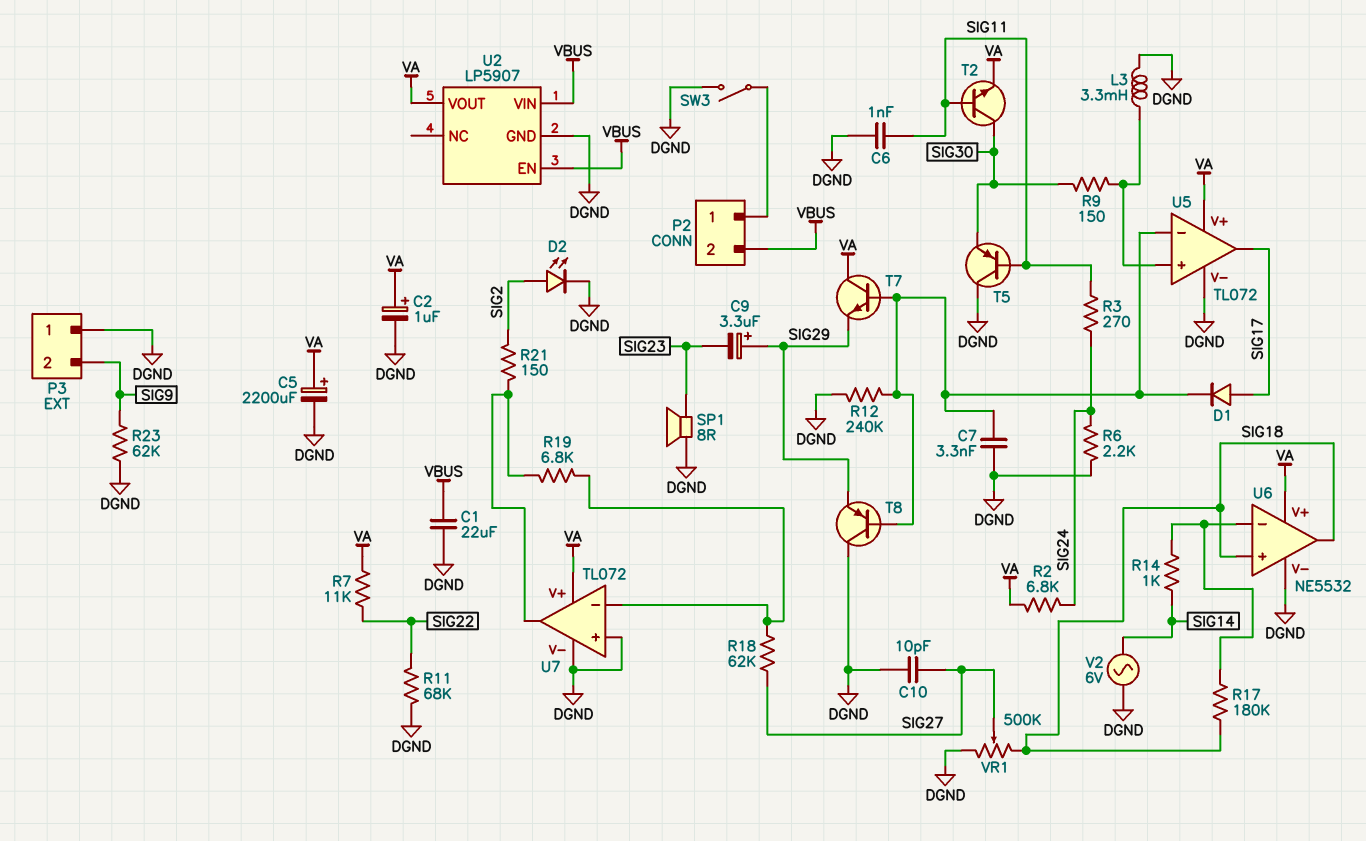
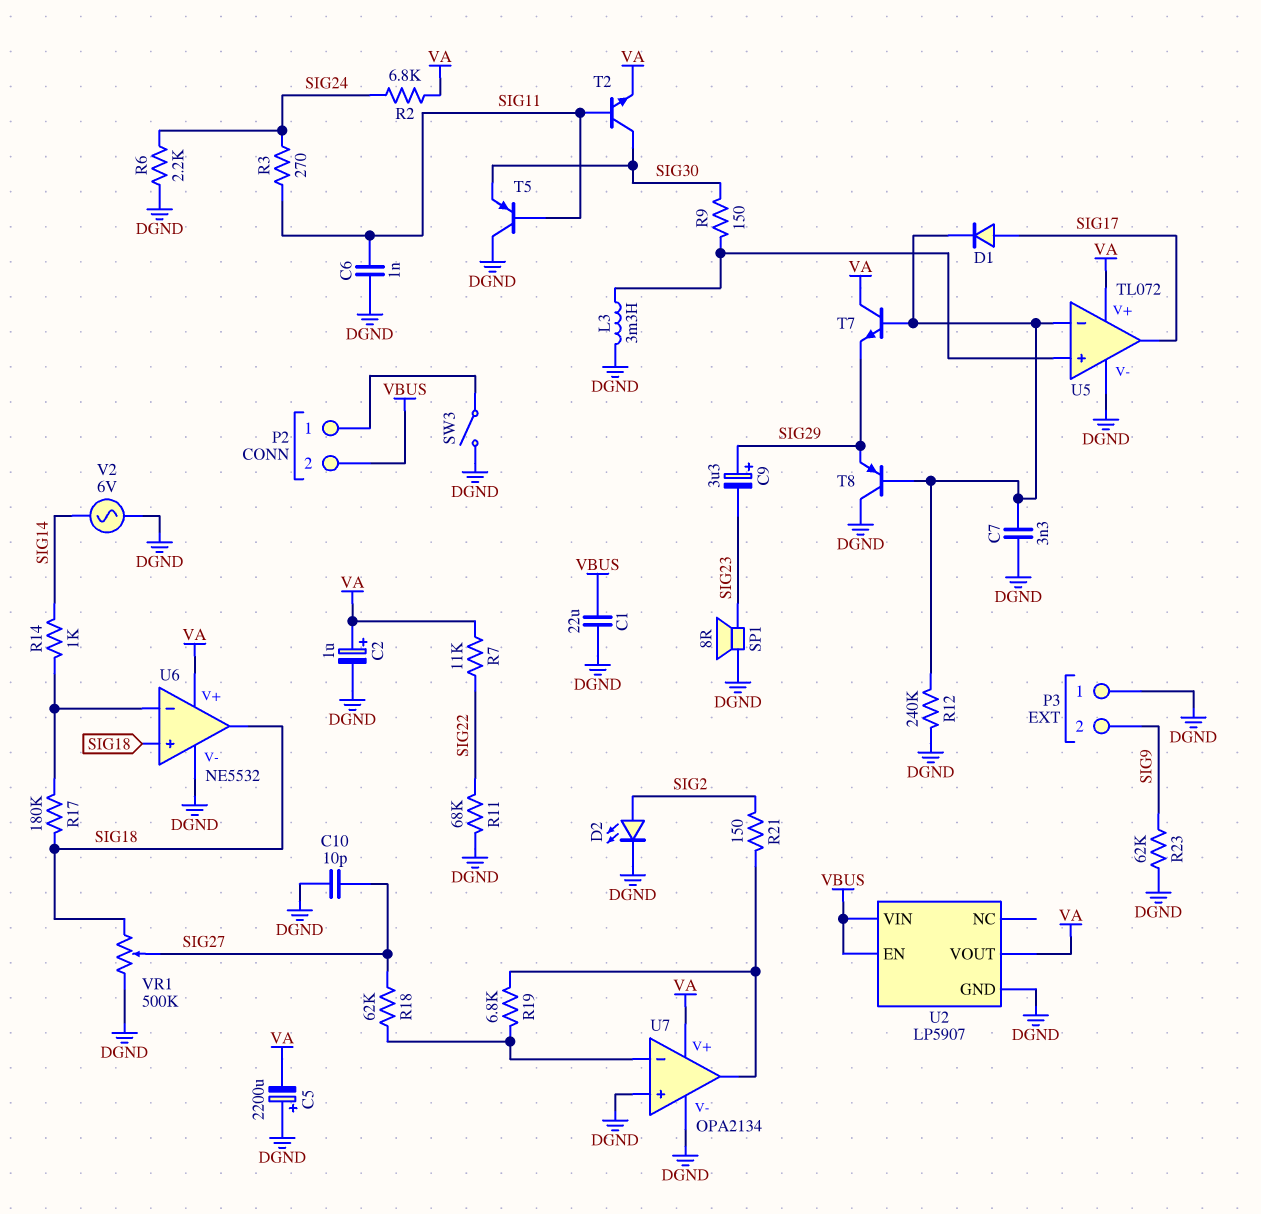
C5: 2200uF (plus VA, minus DGND) -> 2200uF (plus DGND, minus VA)
U7: TL072 -> OPA2134

